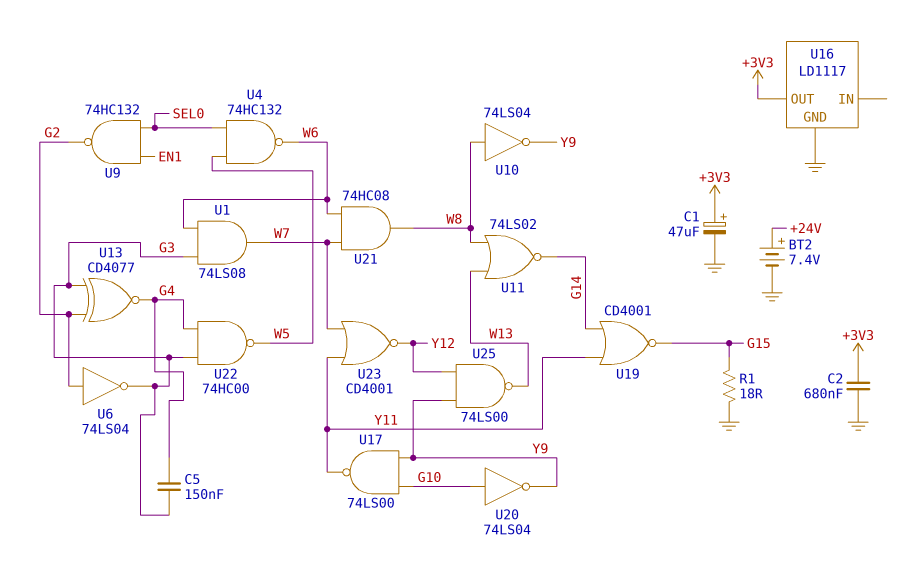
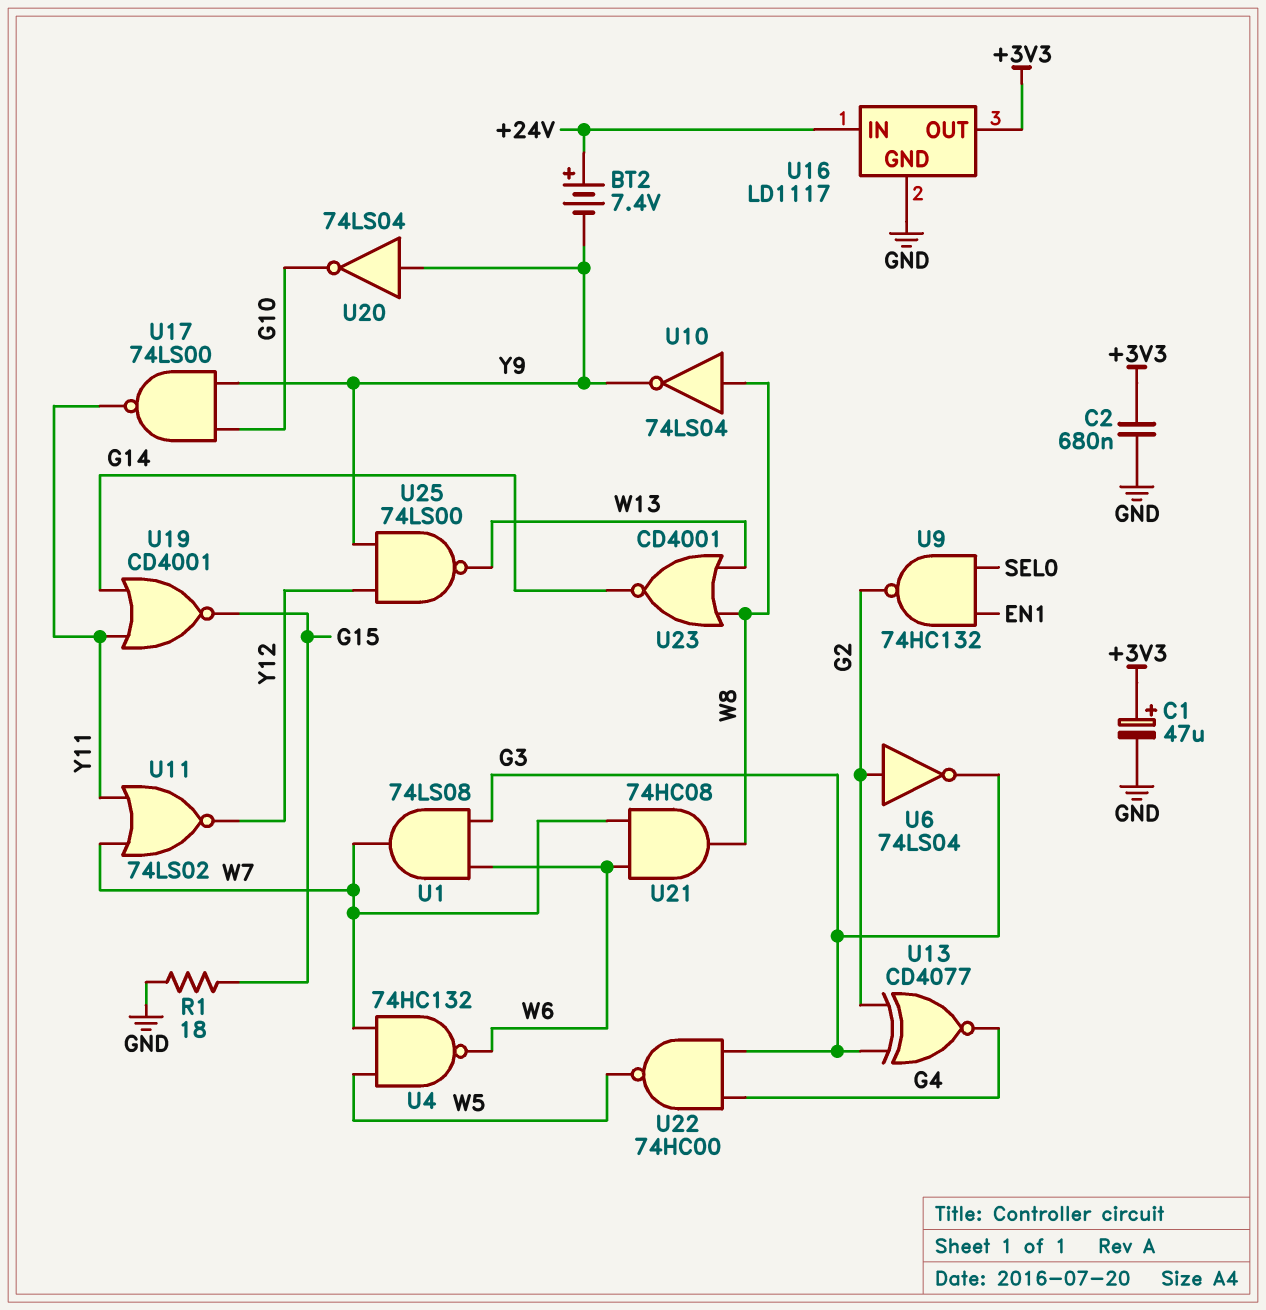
BT2: 7.4V (plus +24V, minus GND) -> 7.4V (plus +24V, minus Y9)
C5: 150nF (G3, G4) -> none
U4: NAND 74HC132 (in SEL0, in W5, out W6) -> NAND 74HC132 (in W5, in W7, out W6)
U11: NOR 74LS02 (in W8, in W13, out G14) -> NOR 74LS02 (in W7, in Y11, out Y12)
U16 pin IN: none -> +24V
U20: NOT 74LS04 (in G10, out Y9) -> NOT 74LS04 (in Y9, out G10)
U23: NOR CD4001 (in W7, in Y11, out Y12) -> NOR CD4001 (in W8, in W13, out G14)

